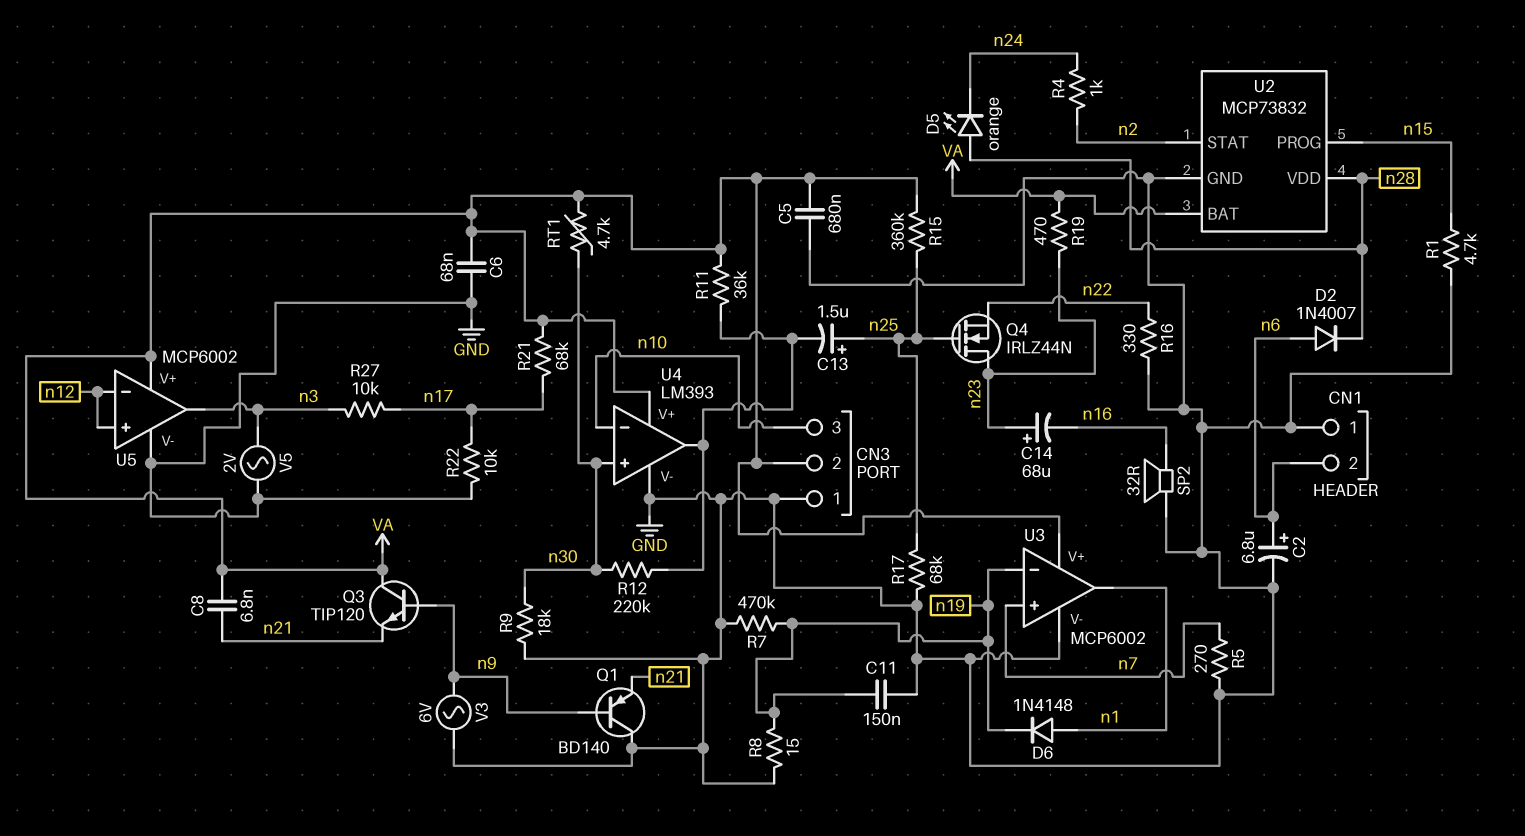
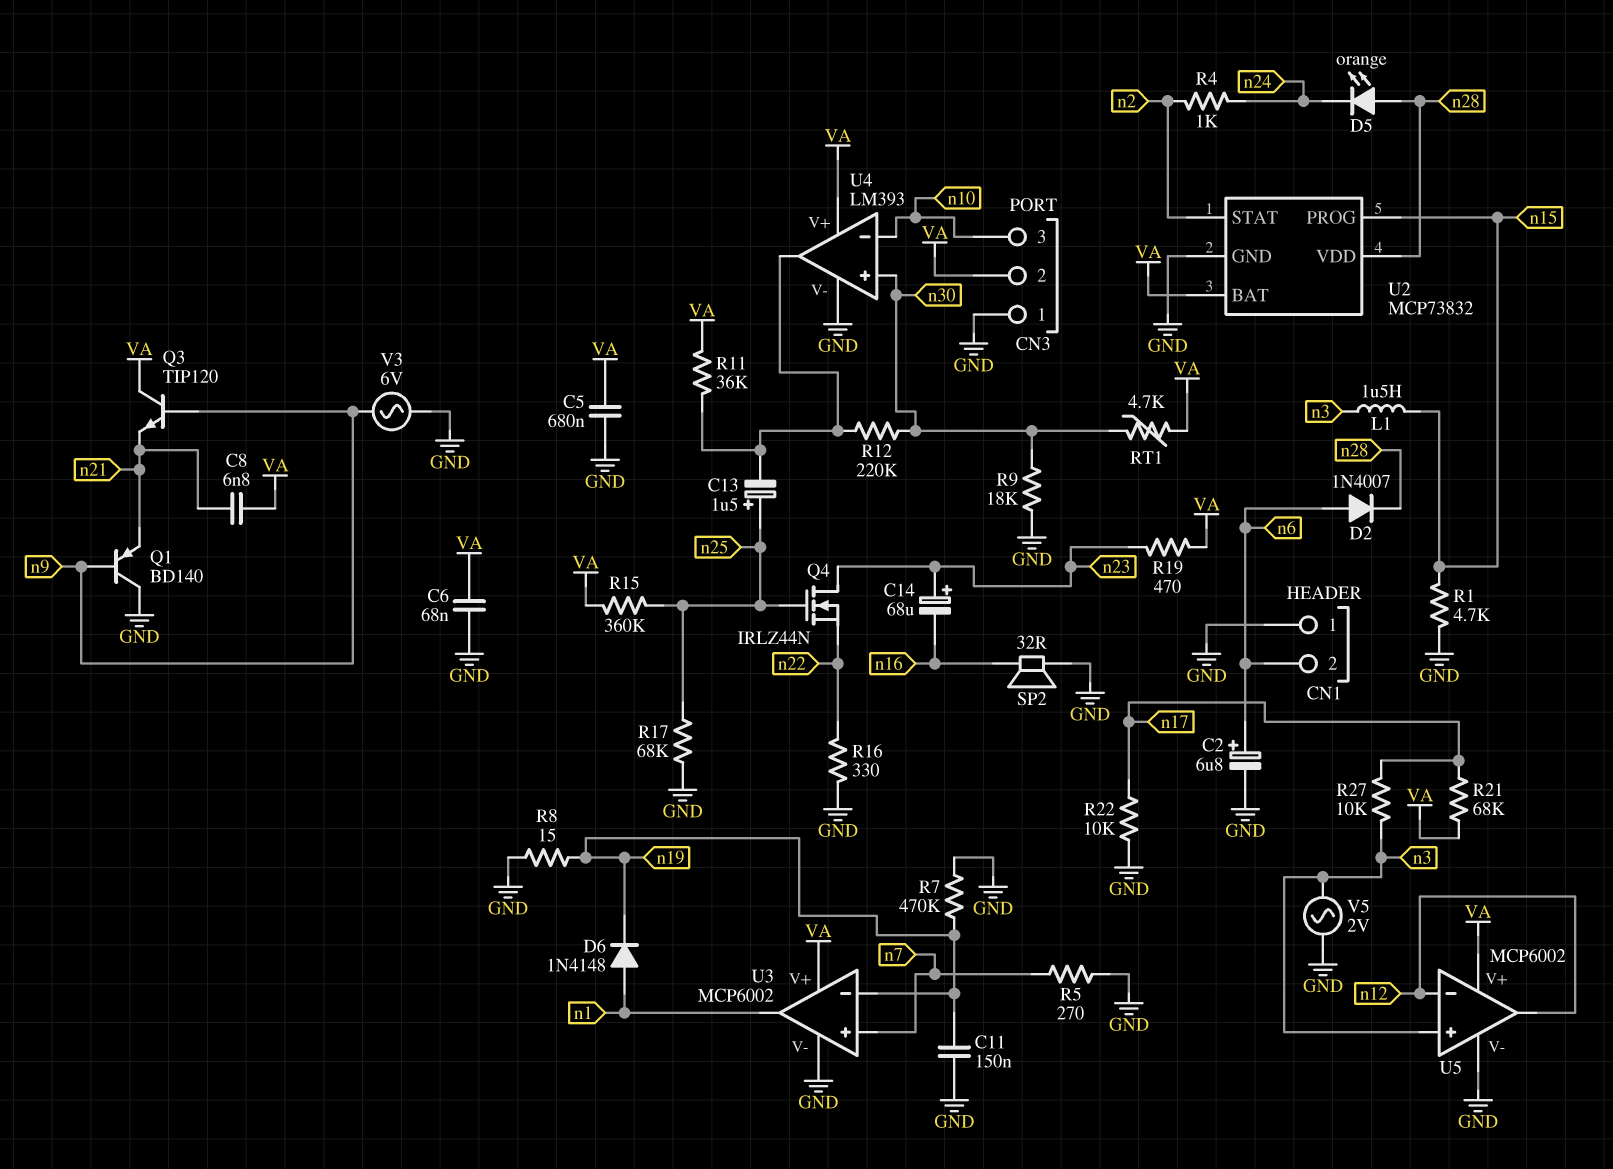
L1: none -> 1.5uH (n3, n15)
U5 pin in+: n12 -> n3
U5 pin out: n3 -> n12

